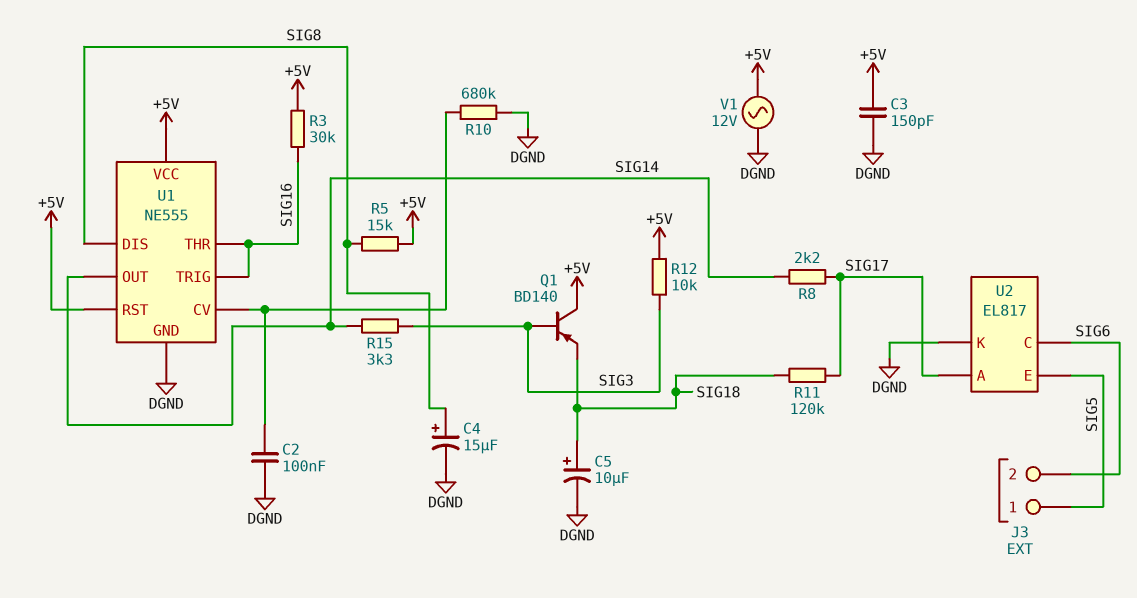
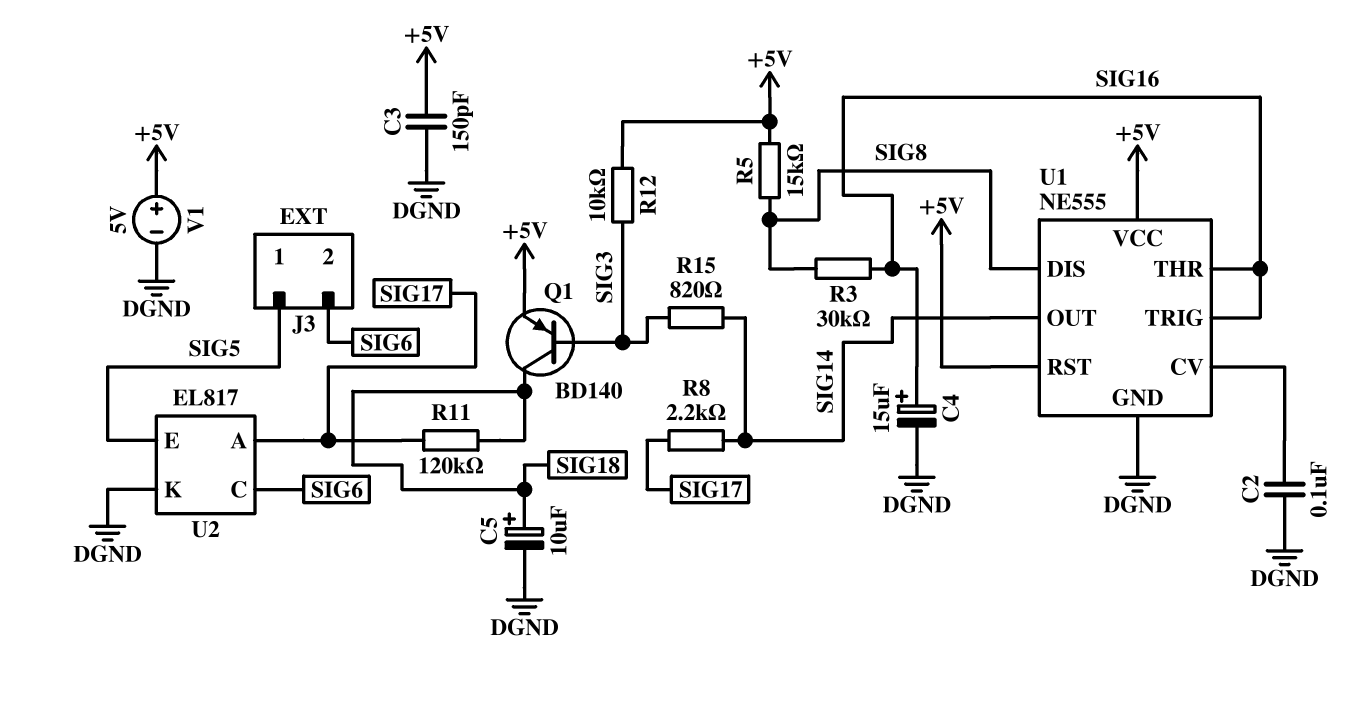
C4: 15uF (plus SIG8, minus DGND) -> 15uF (plus SIG16, minus DGND)
Q1: PNP BD140 (B SIG3, C +5V, E SIG18) -> PNP BD140 (B SIG3, C SIG18, E +5V)
R3: 30k (+5V, SIG16) -> 30k (SIG8, SIG16)
R10: 680k (DGND, U1/CV) -> none
R15: 3.3k (SIG3, SIG14) -> 820 (SIG3, SIG14)
V1: AC 12V (+5V, DGND) -> 5V (plus +5V, minus DGND)

